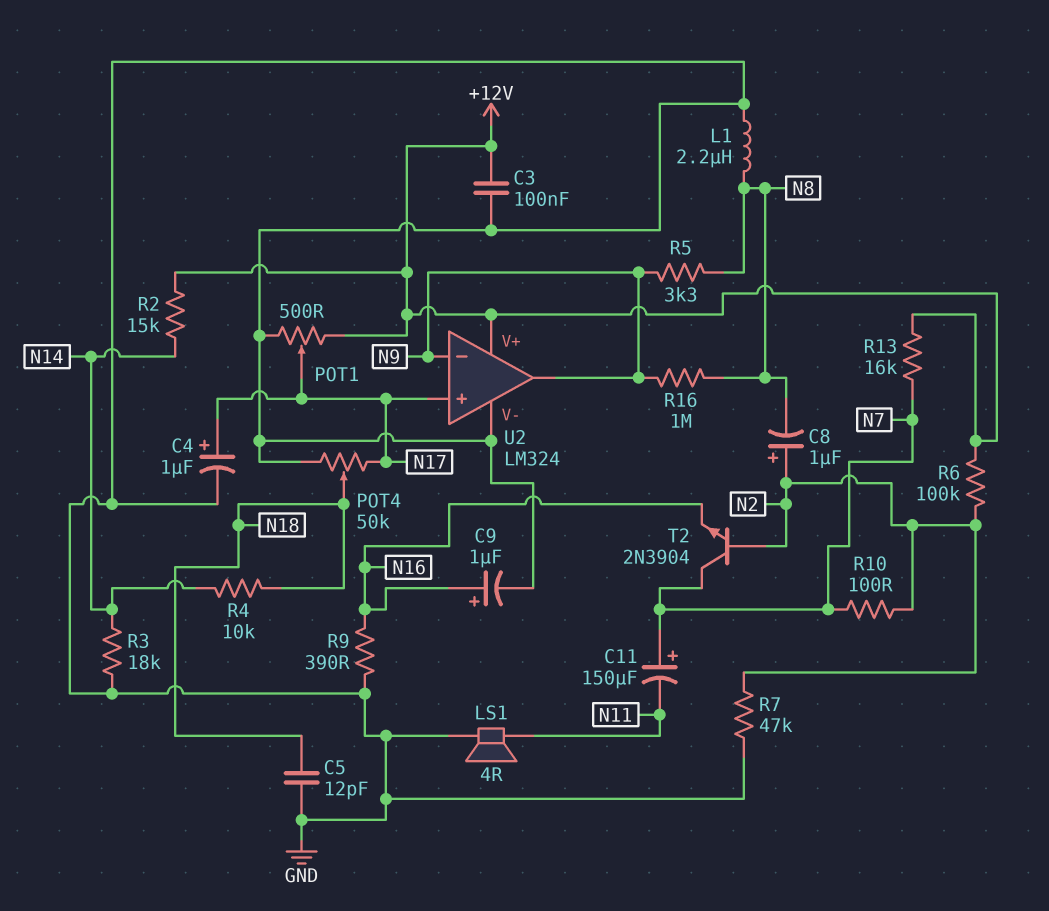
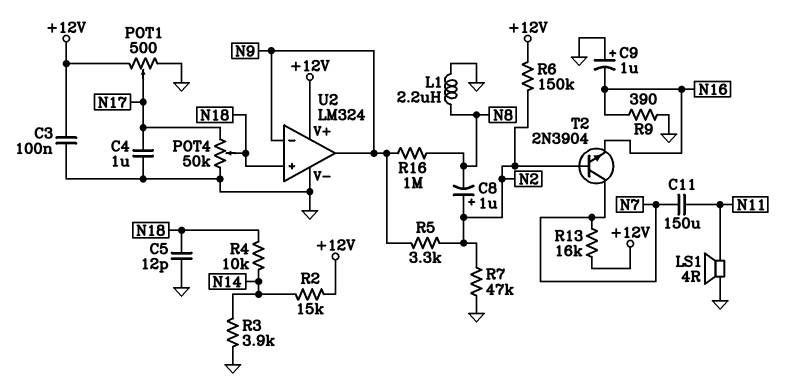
C4: 1uF (plus N17, minus GND) -> 1uF (GND, N17)
C9: 1uF (plus N16, minus GND) -> 1uF (plus GND, minus N16)
C11: 150uF (plus N7, minus N11) -> 150uF (N7, N11)
R3: 18k (GND, N14) -> 3.9k (GND, N14)
R5: 3.3k (N8, N9) -> 3.3k (N2, N9)
R6: 100k (+12V, N2) -> 150k (+12V, N2)
R10: 100 (N2, N7) -> none
U2 pin in+: N17 -> N18

